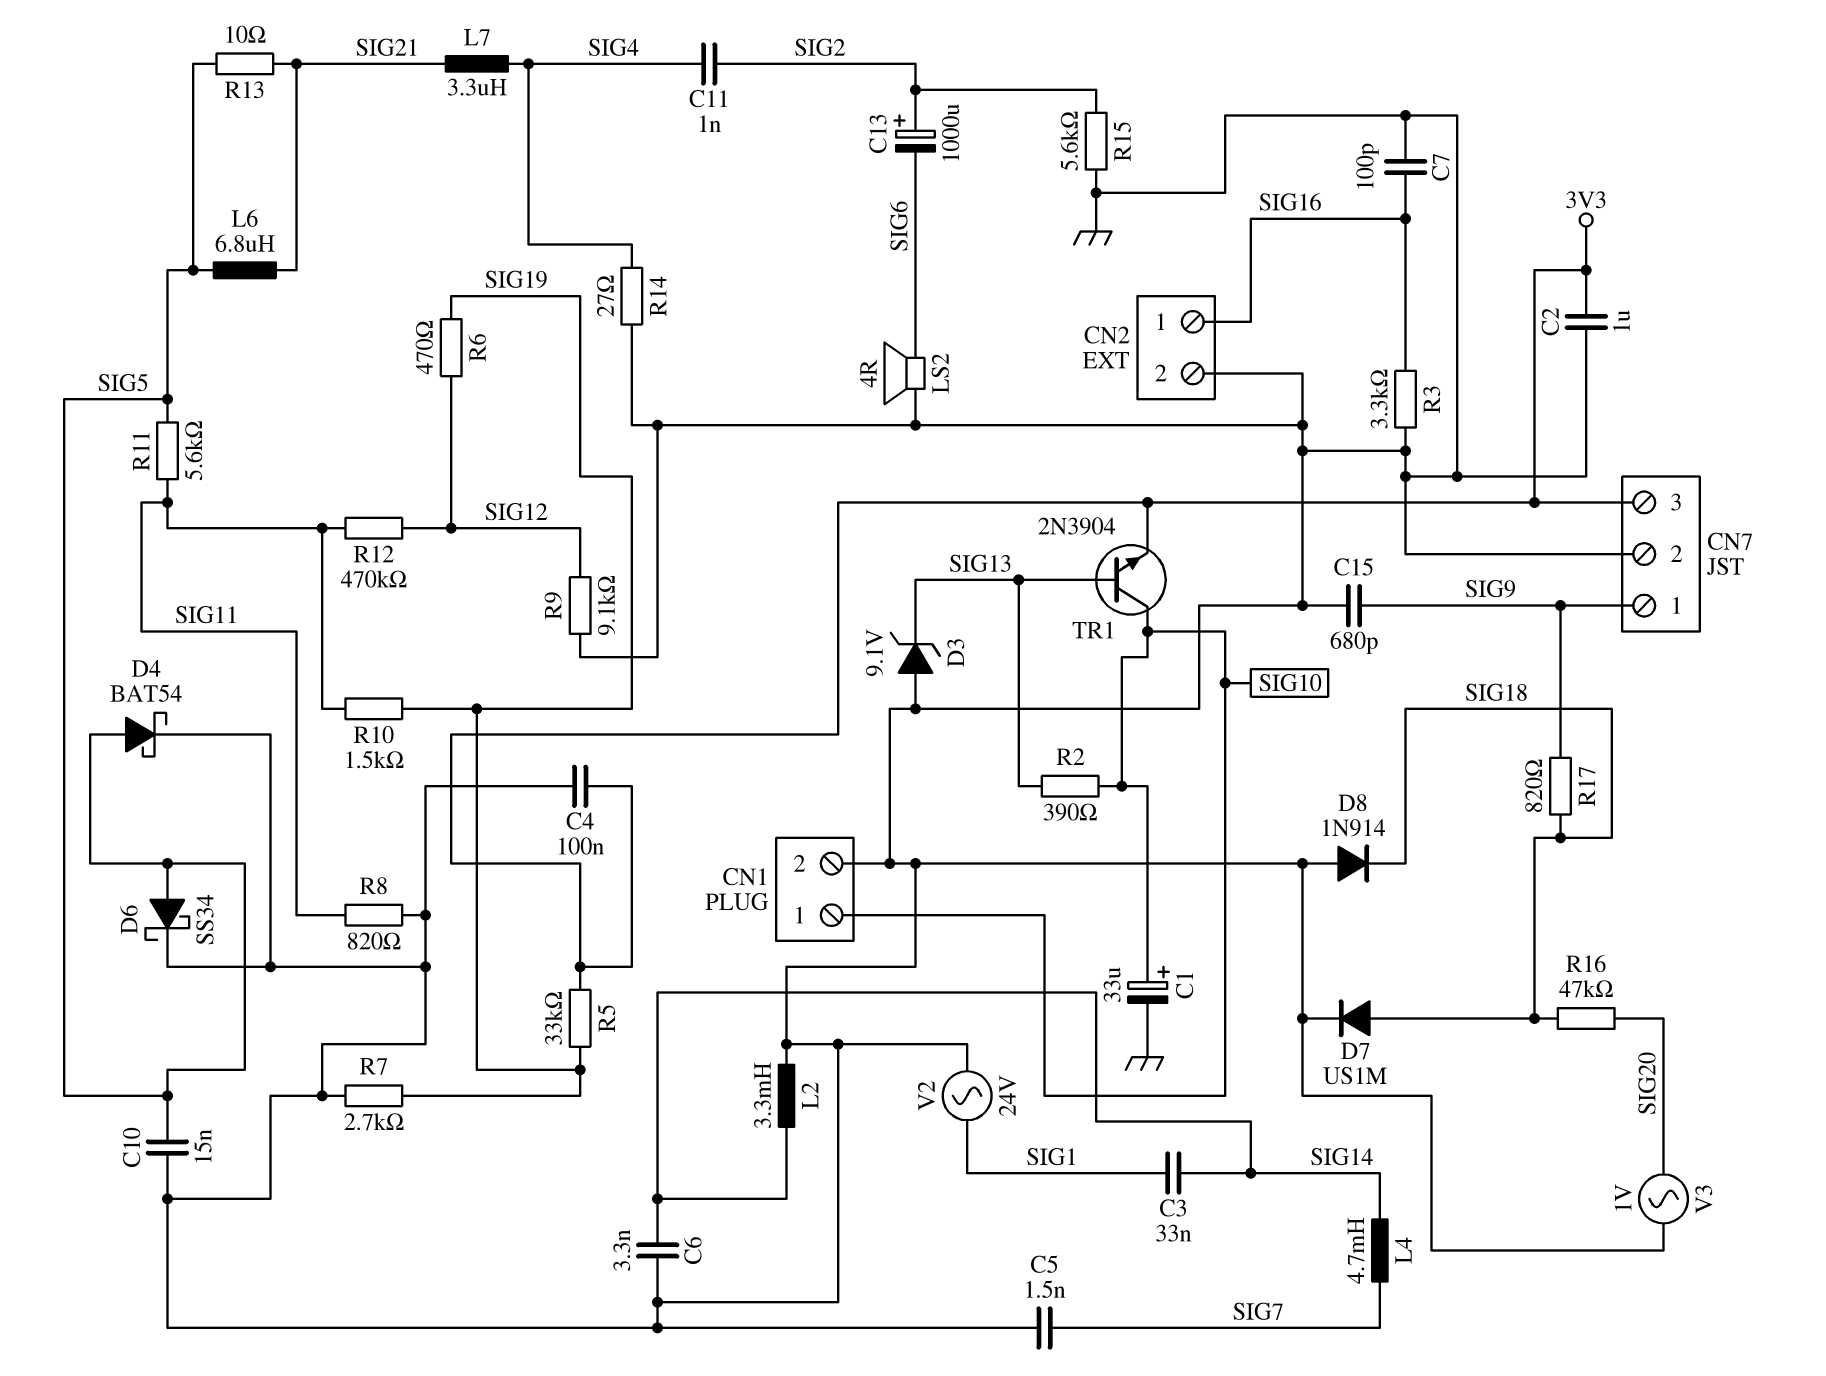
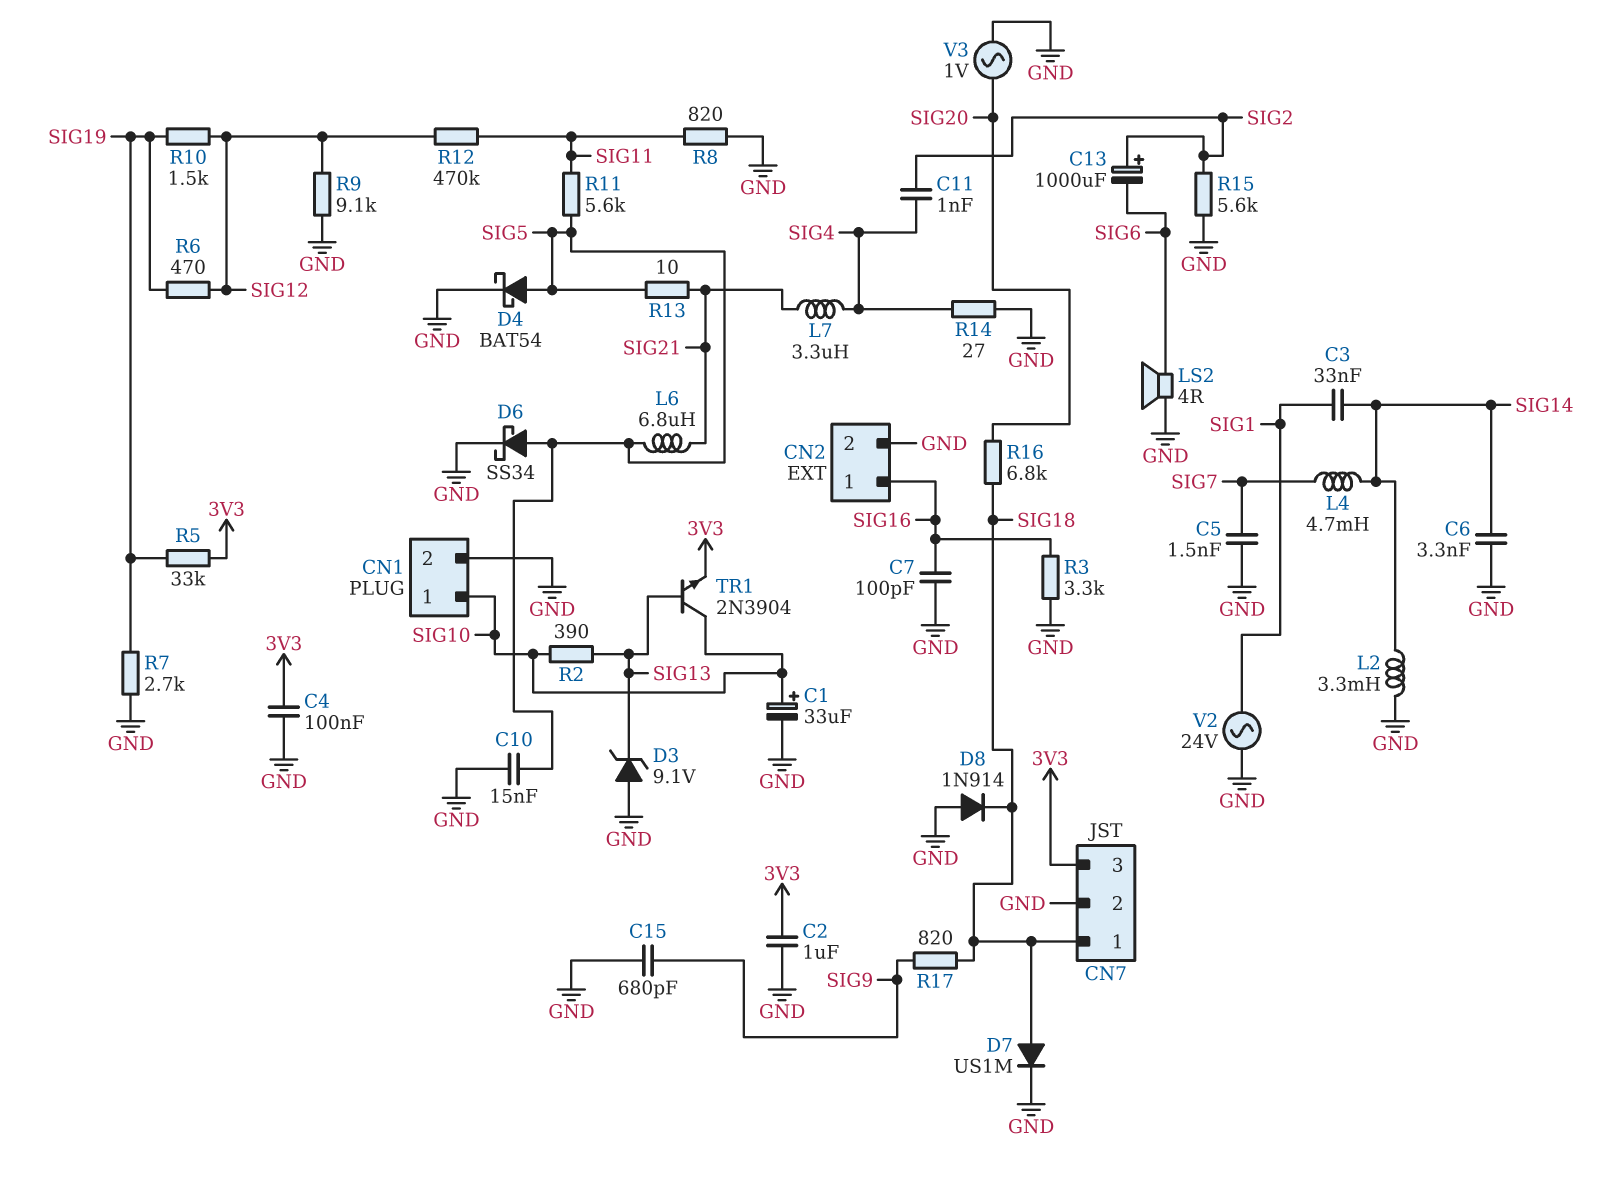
CN7 pin 1: SIG9 -> SIG18
R10: 1.5k (SIG11, SIG19) -> 1.5k (SIG12, SIG19)
R16: 47k (SIG18, SIG20) -> 6.8k (SIG18, SIG20)

